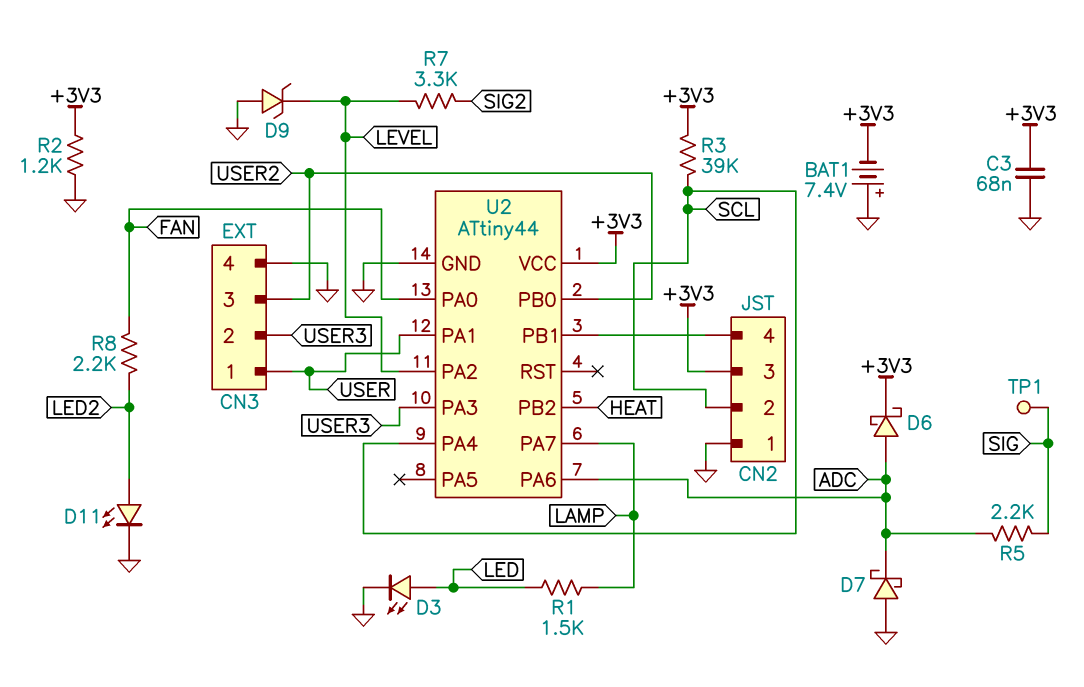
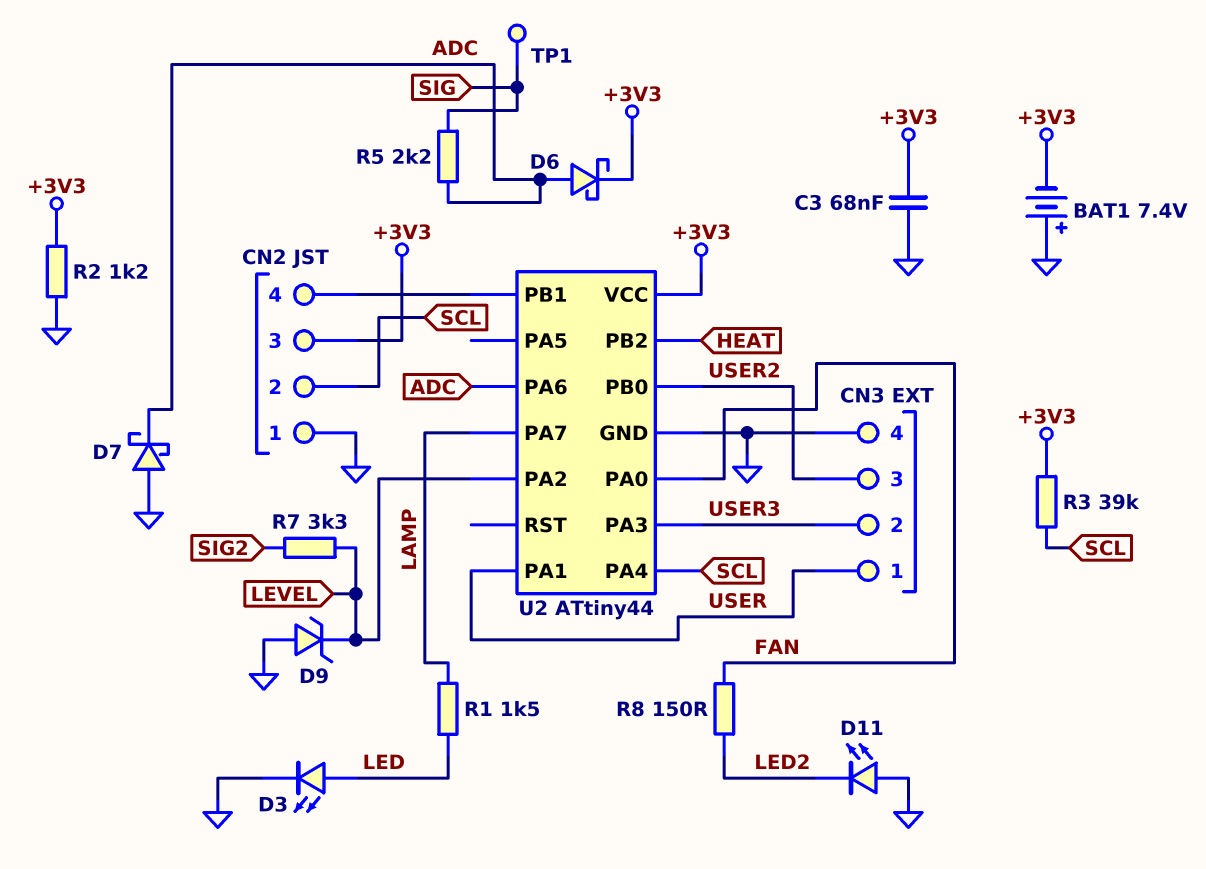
D11: LED (A LED2, K GND) -> LED (A GND, K LED2)
R8: 2.2k (FAN, LED2) -> 150 (FAN, LED2)

